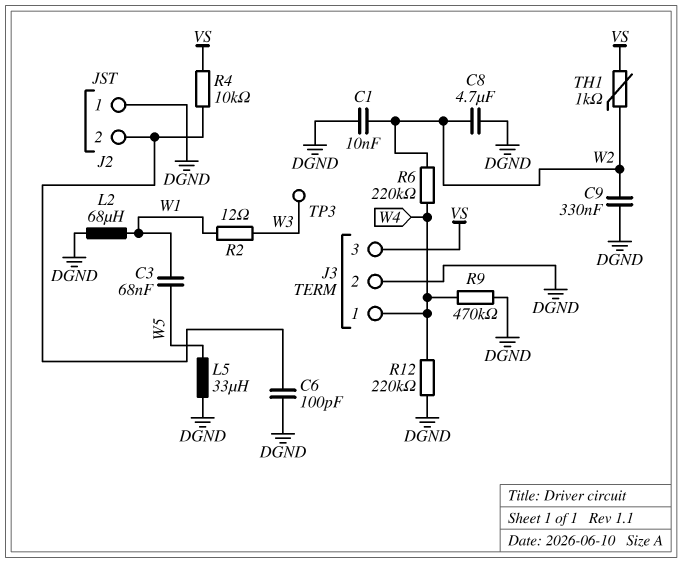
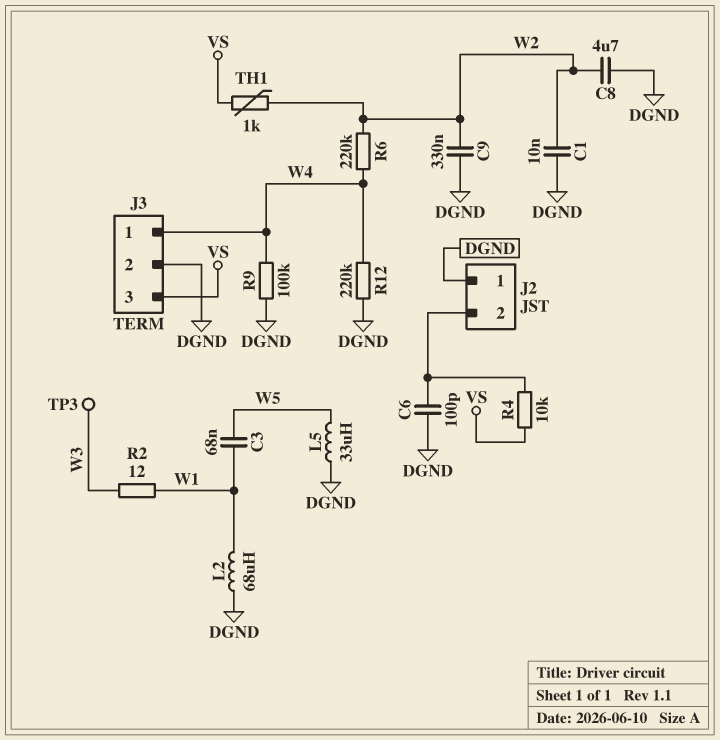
R9: 470k (DGND, W4) -> 100k (DGND, W4)

